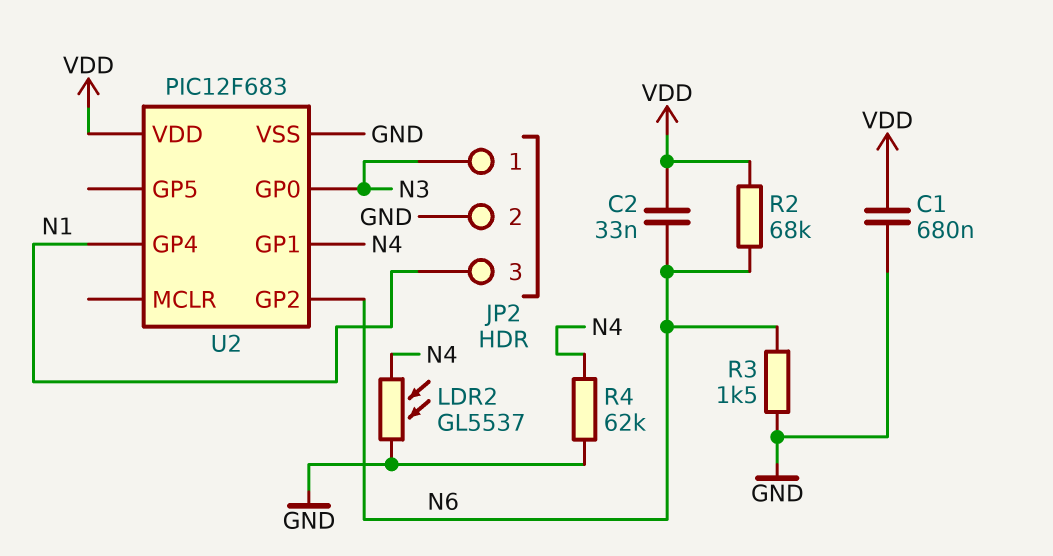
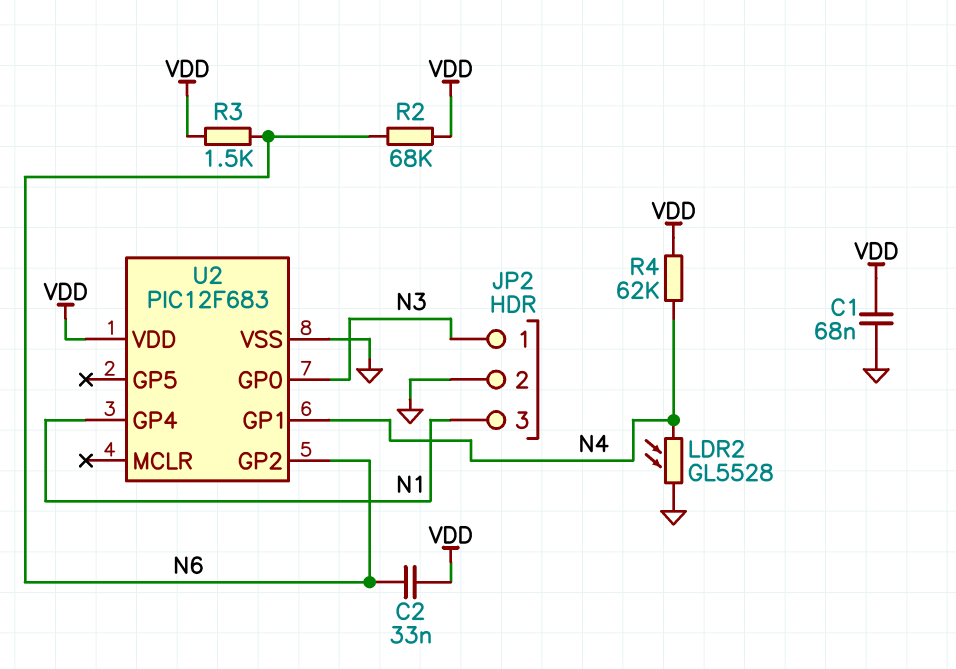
C1: 680nF (GND, VDD) -> 68nF (GND, VDD)
LDR2: GL5537 (GND, N4) -> GL5528 (GND, N4)
R3: 1.5k (GND, N6) -> 1.5k (N6, VDD)
R4: 62k (GND, N4) -> 62k (N4, VDD)

